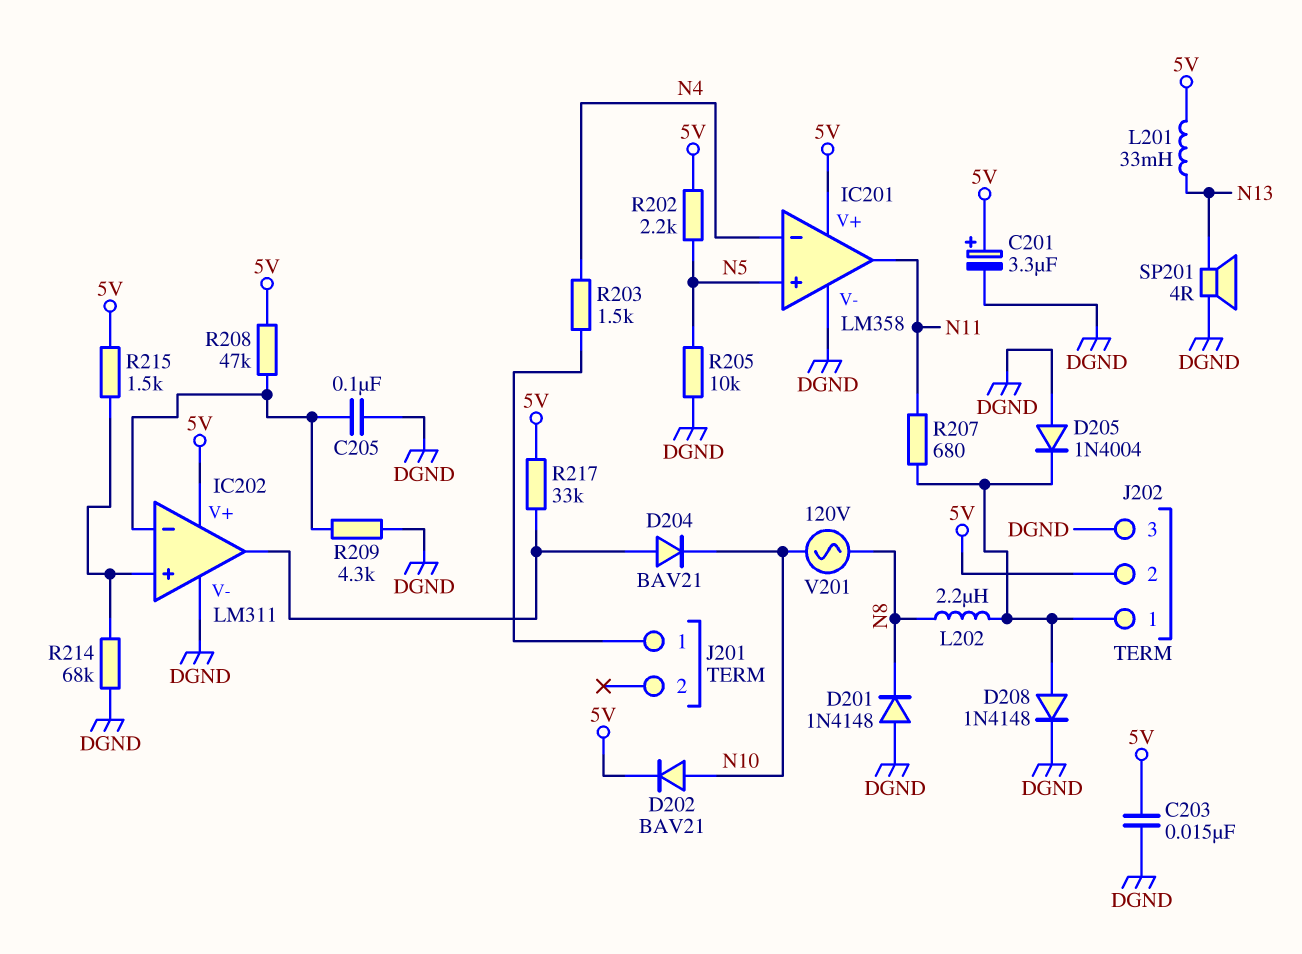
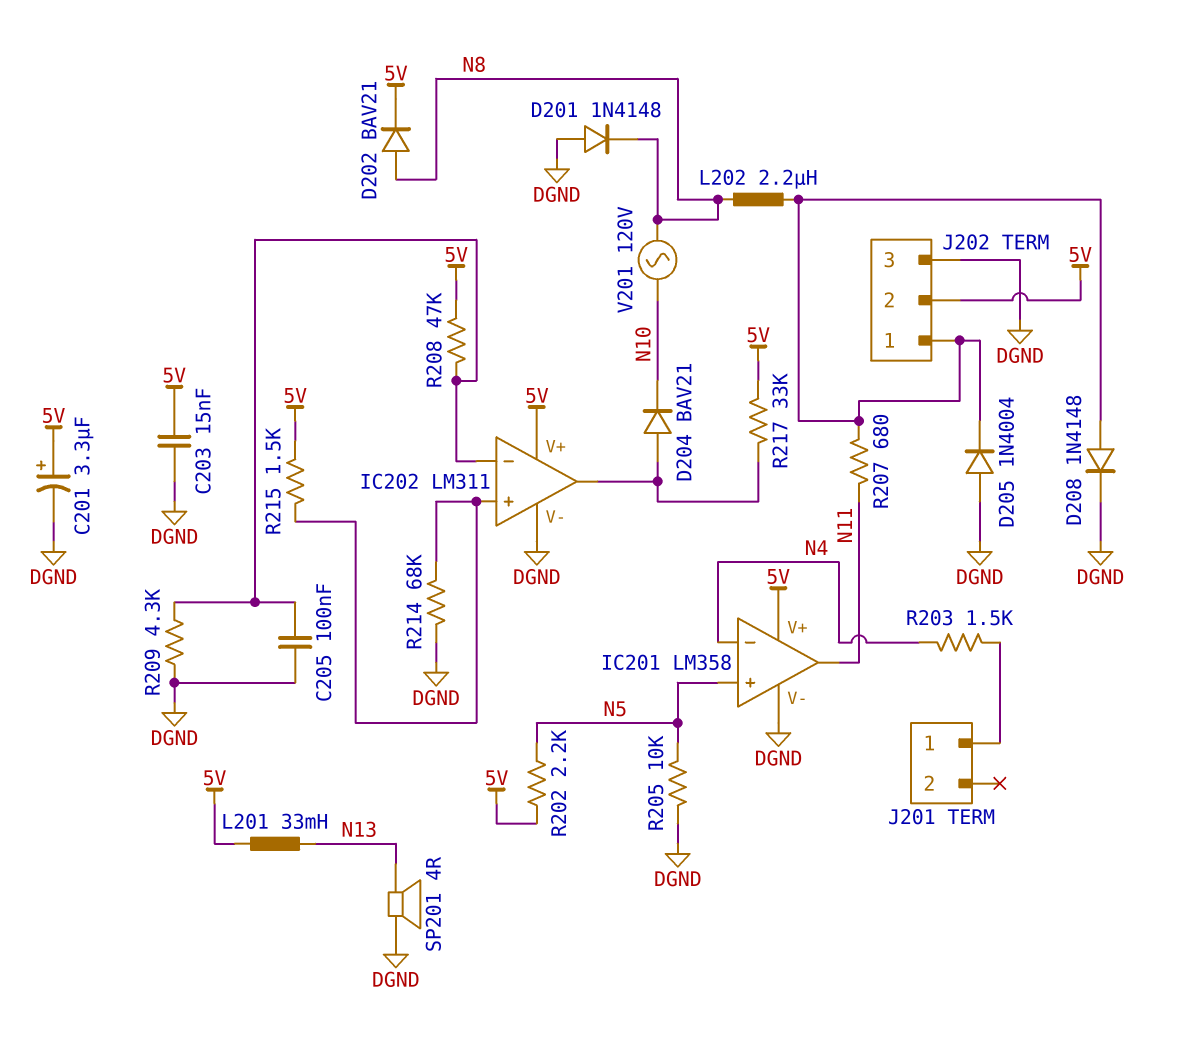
D202: diode BAV21 (A N10, K 5V) -> diode BAV21 (A N8, K 5V)

